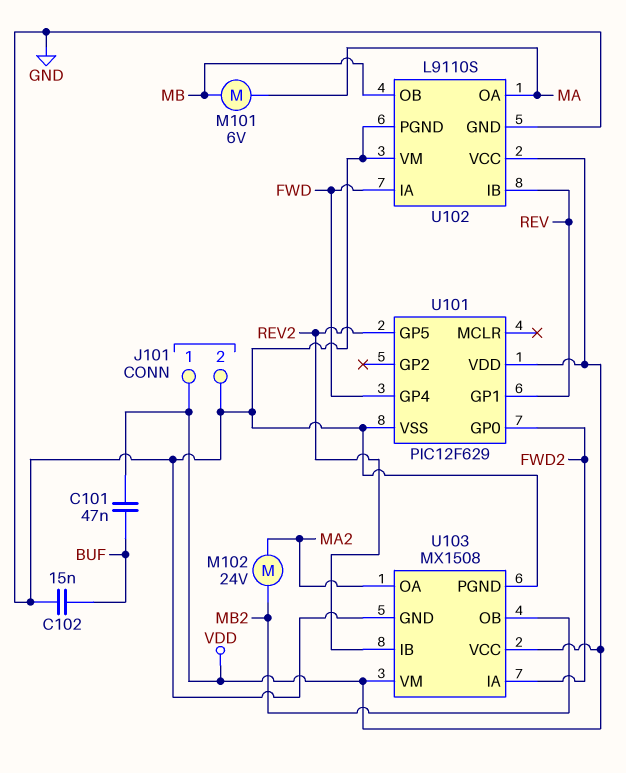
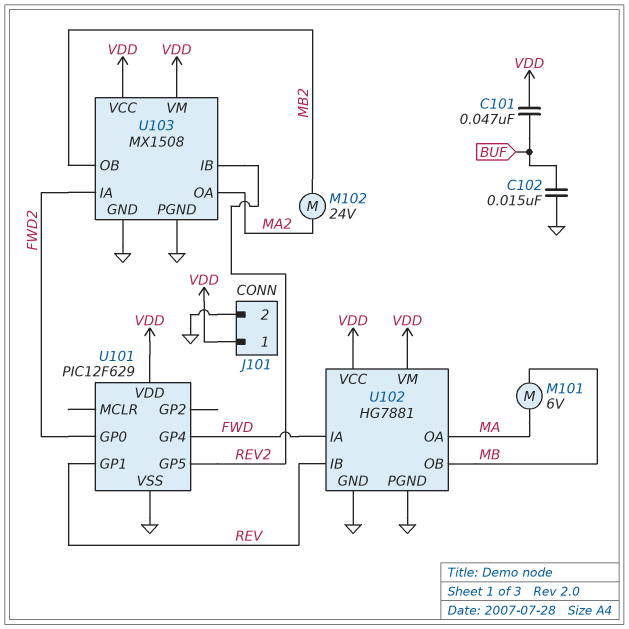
U102: L9110S -> HG7881
U102 pin VM: GND -> VDD

